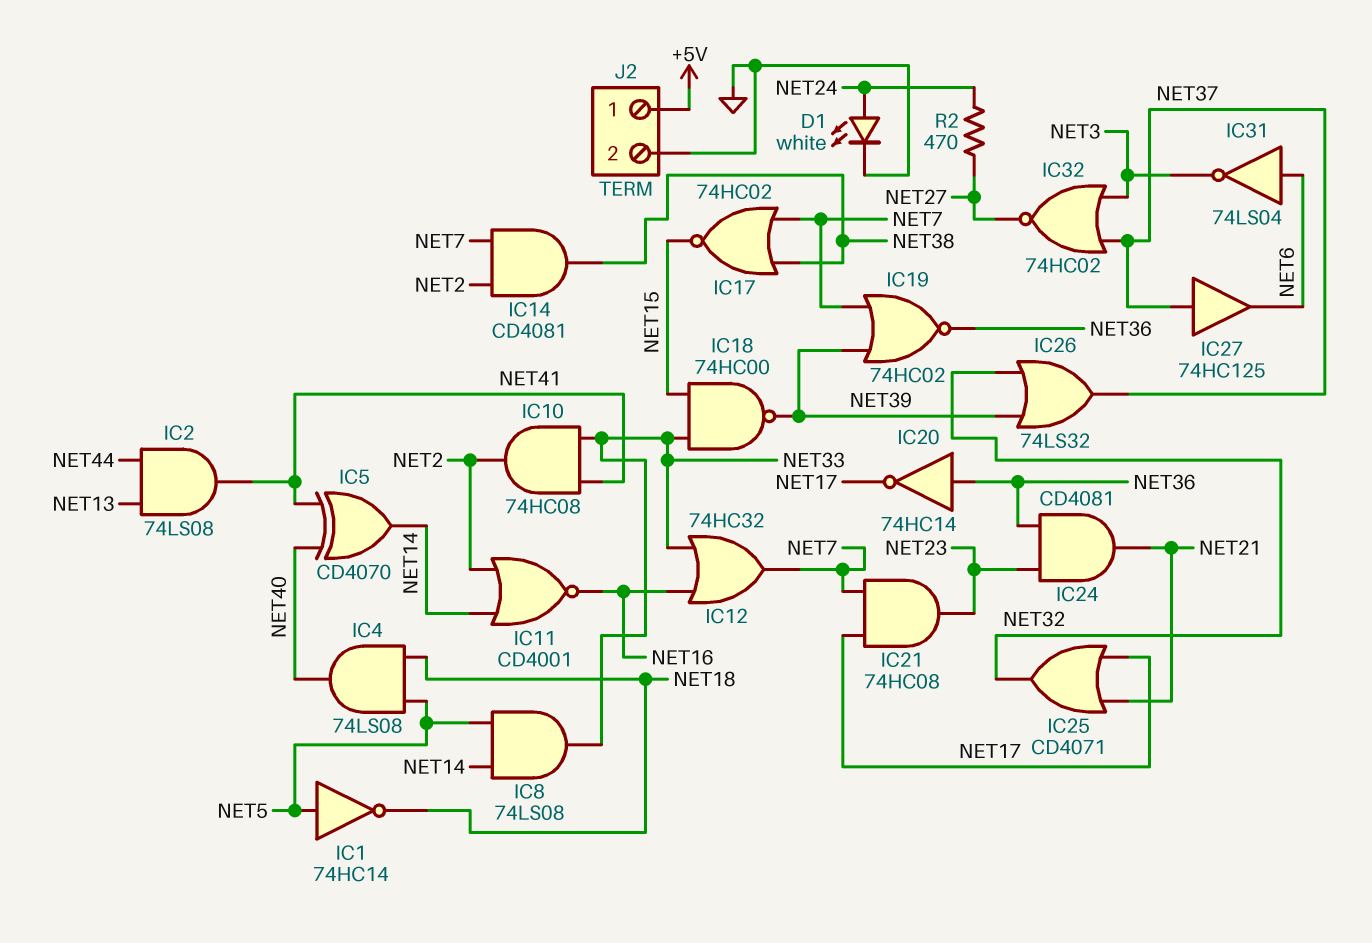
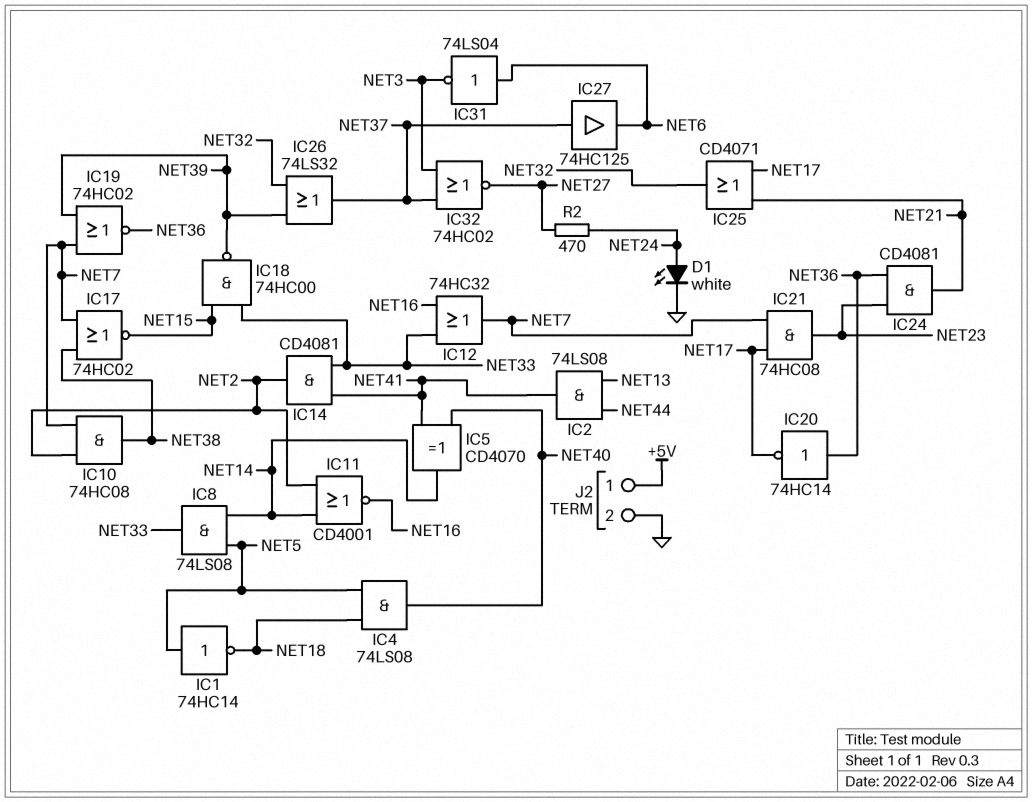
IC10: AND 74HC08 (in NET33, in NET41, out NET2) -> AND 74HC08 (in NET2, in NET7, out NET38)
IC14: AND CD4081 (in NET2, in NET7, out NET38) -> AND CD4081 (in NET33, in NET41, out NET2)

